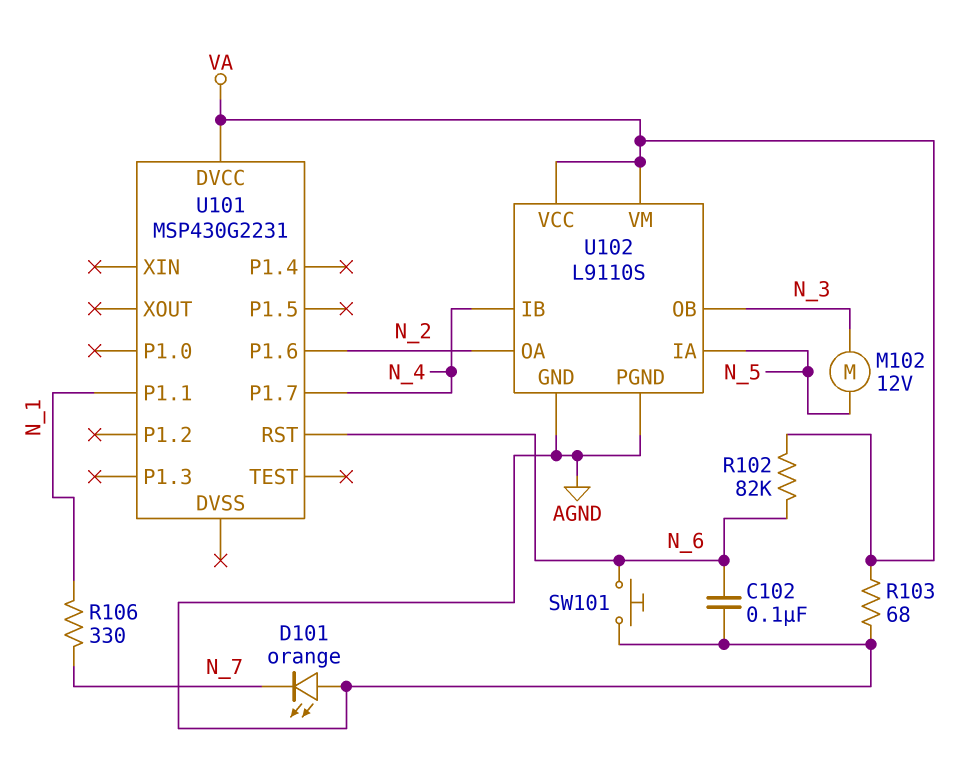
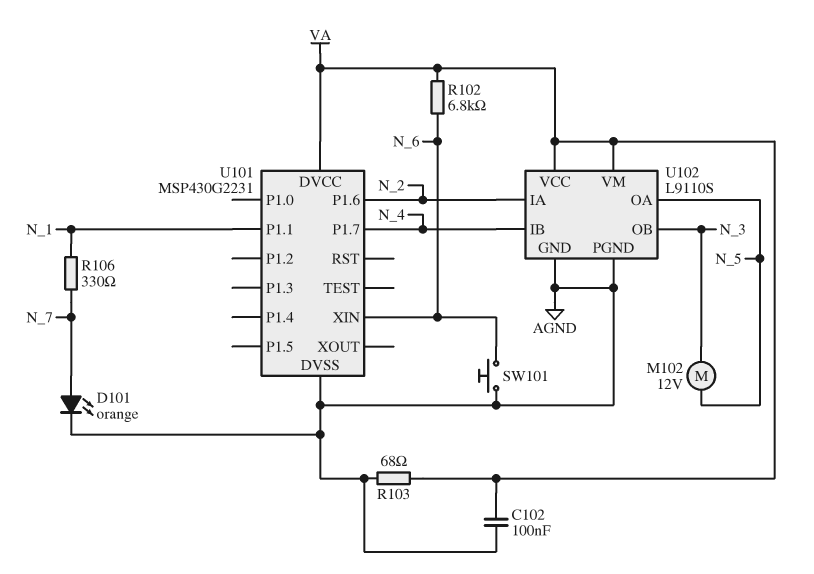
C102: 100nF (AGND, N_6) -> 100nF (AGND, VA)
D101: LED orange (A AGND, K N_7) -> LED orange (A N_7, K AGND)
R102: 82k (N_6, VA) -> 6.8k (N_6, VA)
U101 pin DVSS: none -> AGND
U101 pin RST: N_6 -> none
U101 pin XIN: none -> N_6
U102 pin IA: N_5 -> N_2
U102 pin OA: N_2 -> N_5

